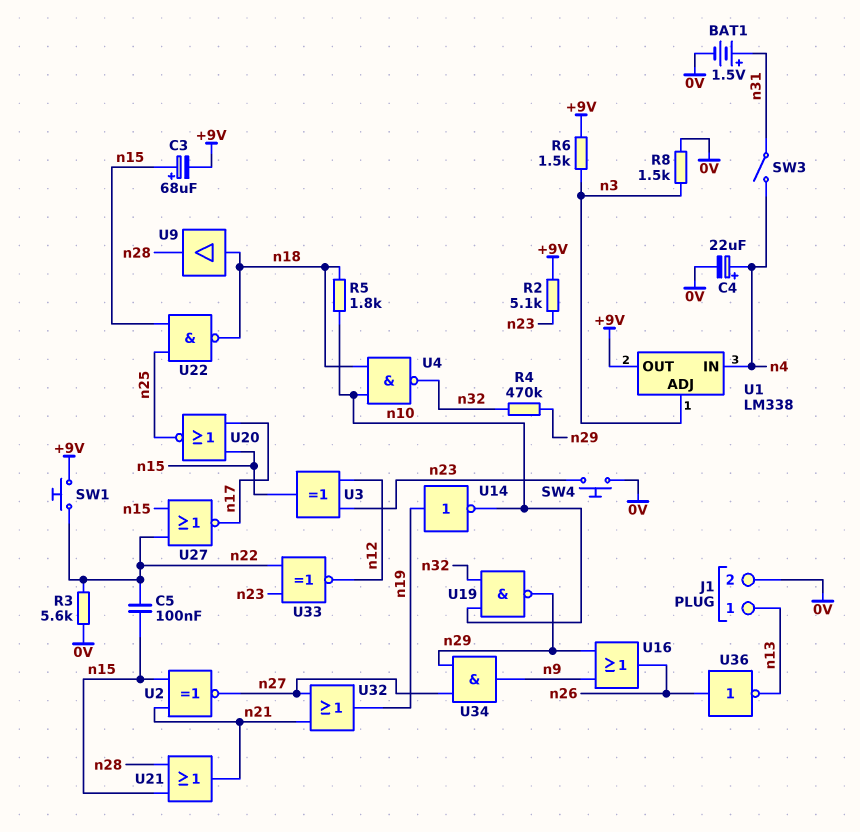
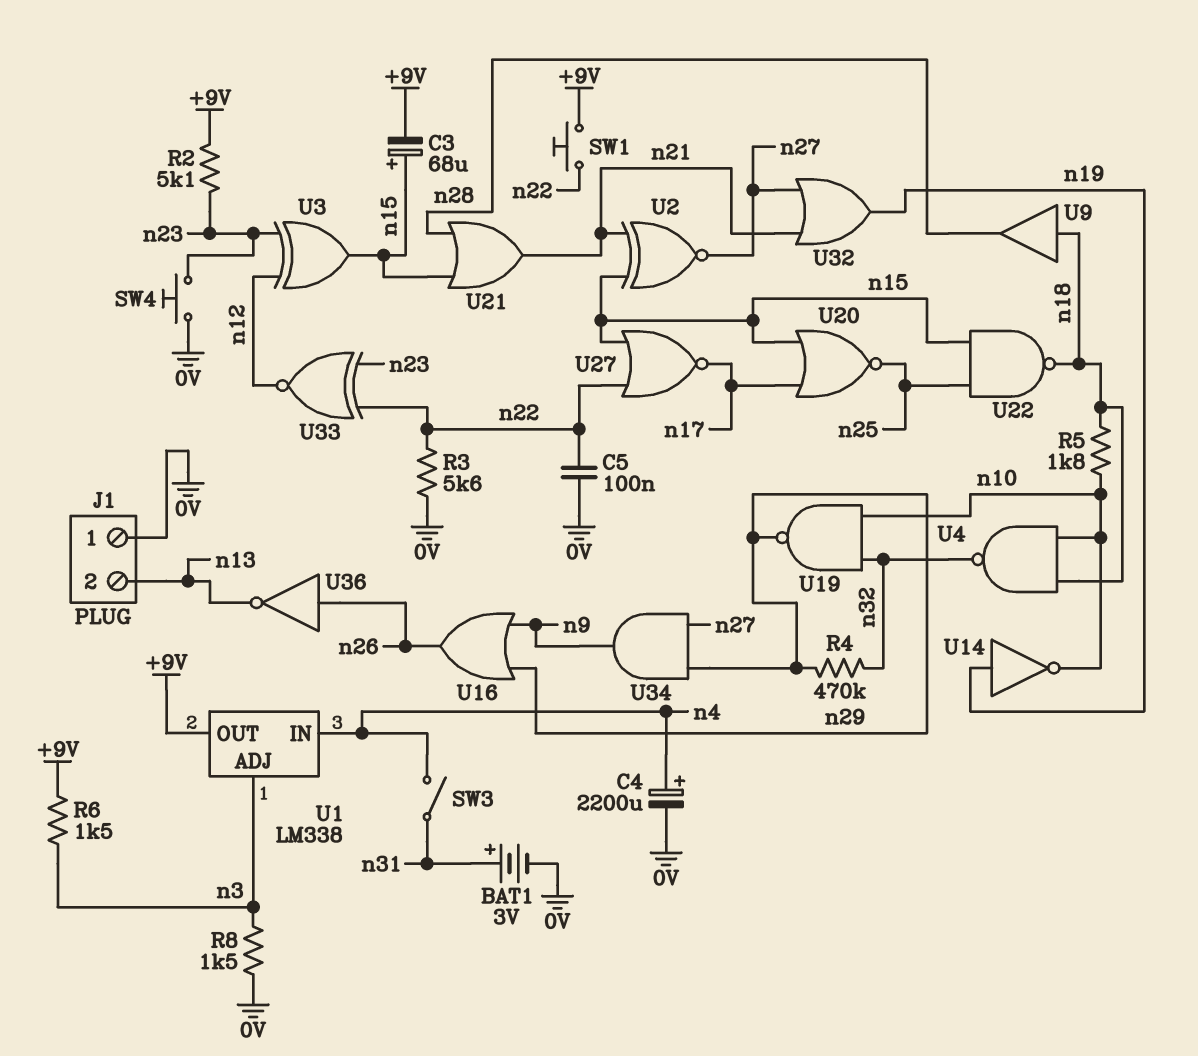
BAT1: 1.5V (plus n31, minus 0V) -> 3V (plus n31, minus 0V)
C4: 22uF (plus n4, minus 0V) -> 2200uF (plus n4, minus 0V)
C5: 100nF (n15, n22) -> 100nF (0V, n22)
J1 pin 1: n13 -> 0V
J1 pin 2: 0V -> n13

